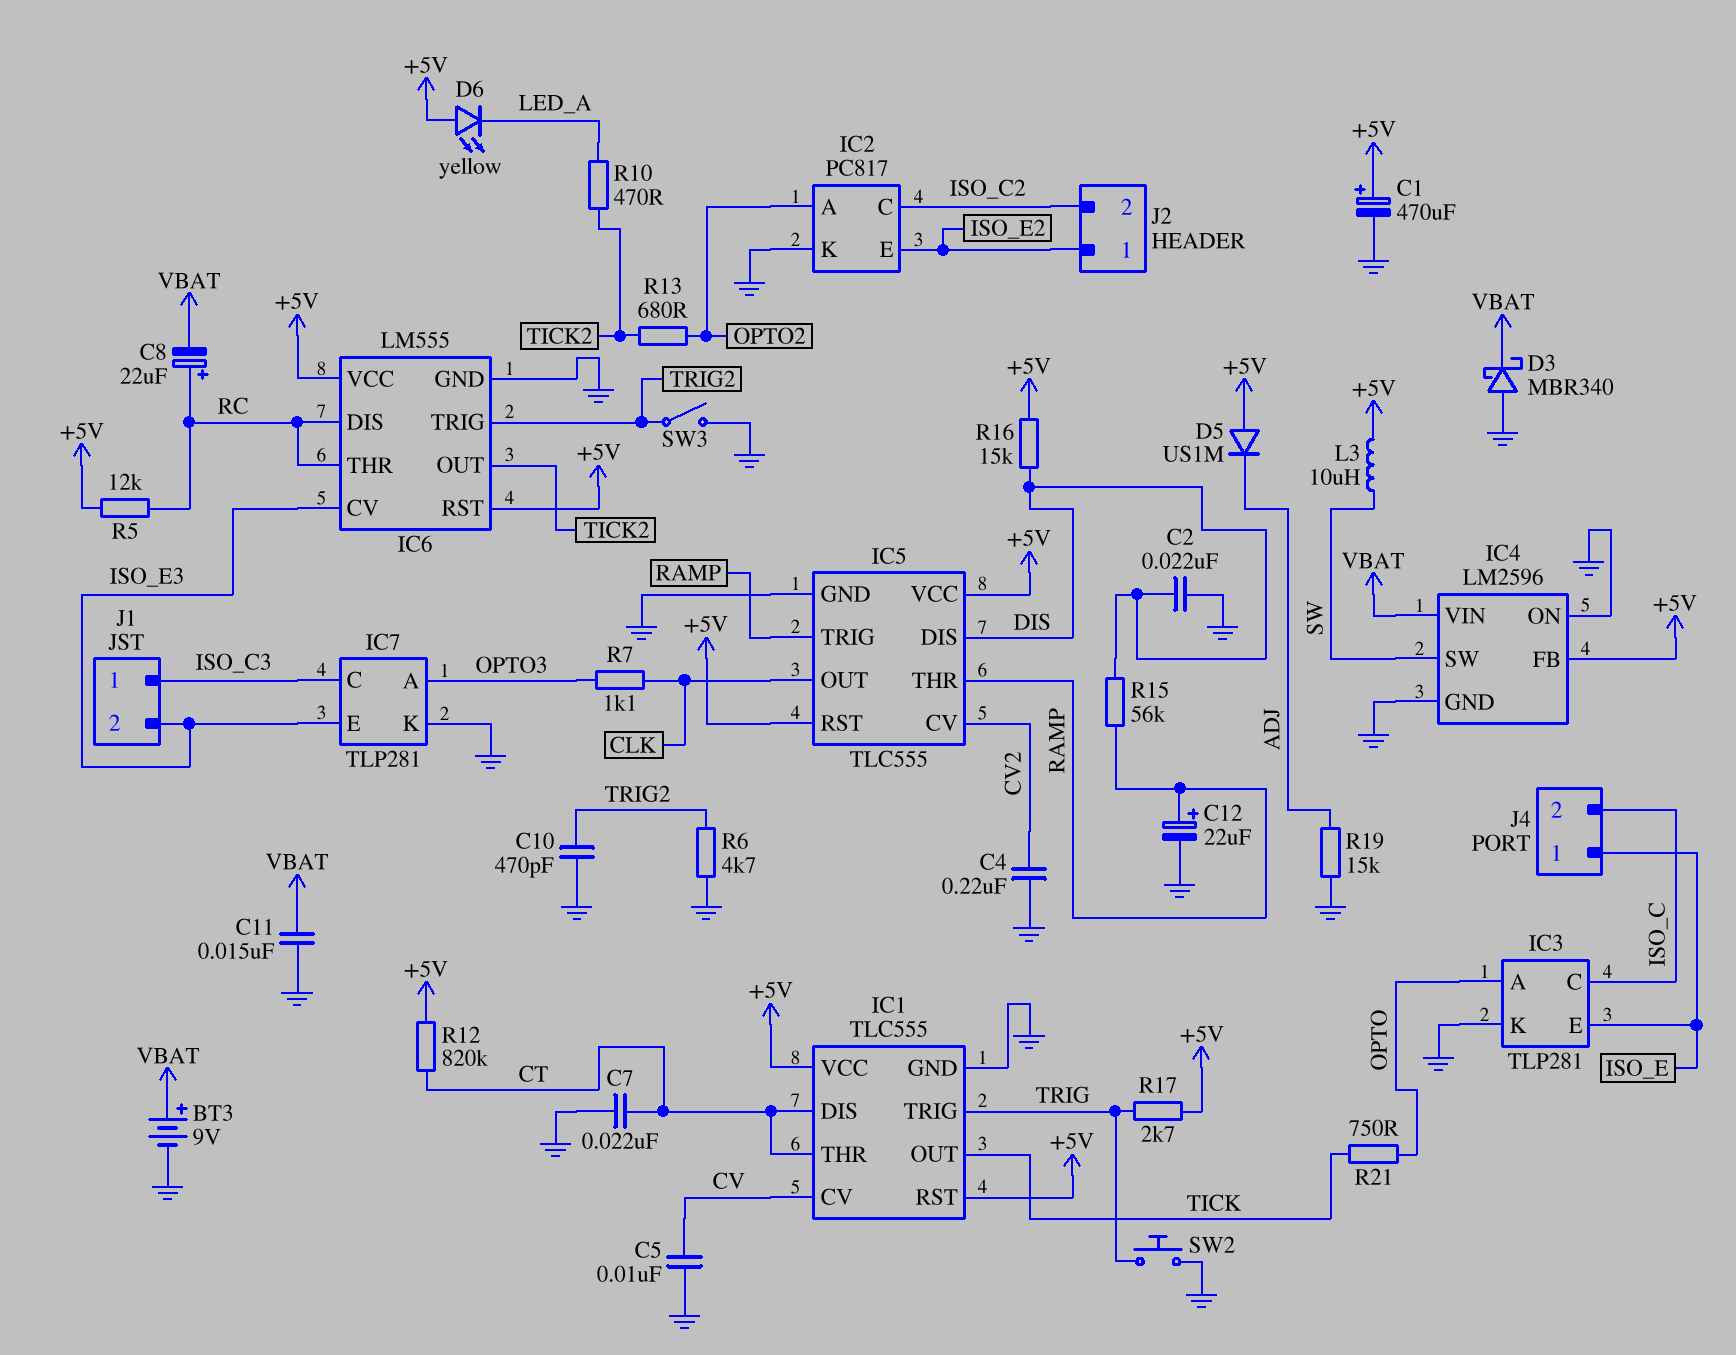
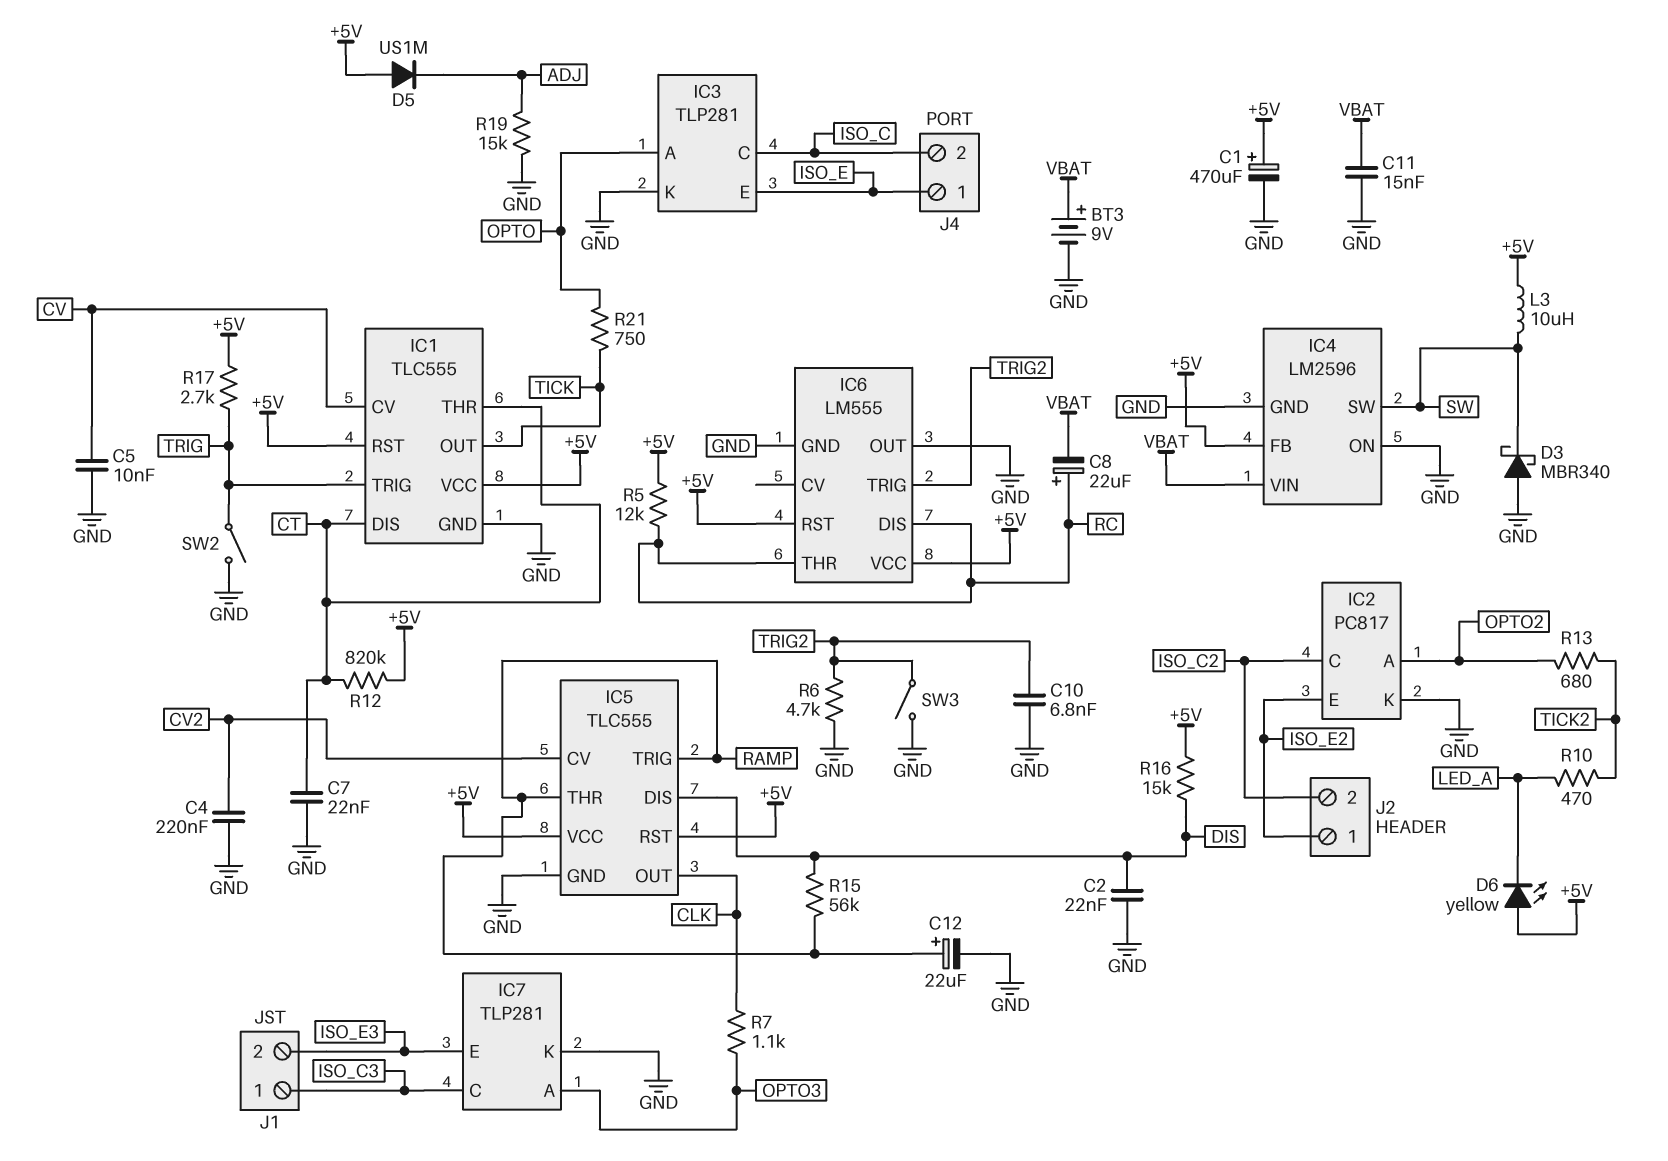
C10: 470pF (GND, TRIG2) -> 6.8nF (GND, TRIG2)
D3: schottky MBR340 (A GND, K VBAT) -> schottky MBR340 (A GND, K SW)
IC6 pin CV: ISO_E3 -> none
IC6 pin OUT: TICK2 -> GND
SW2: button (GND, TRIG) -> switch (GND, TRIG)

